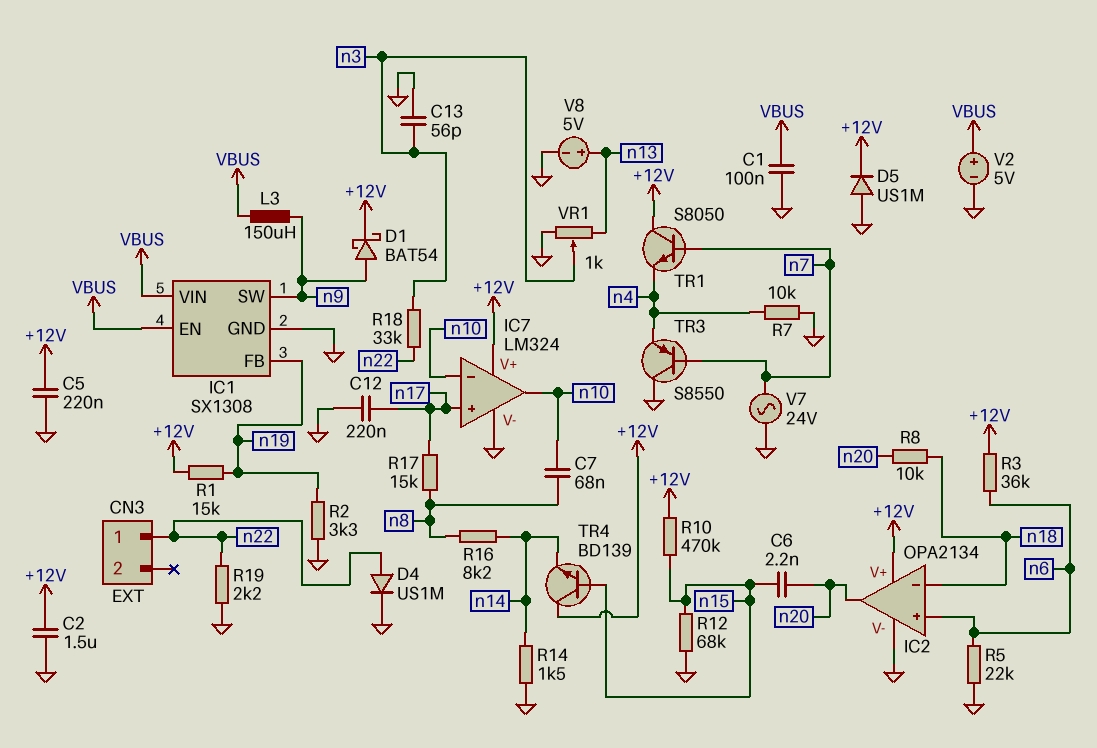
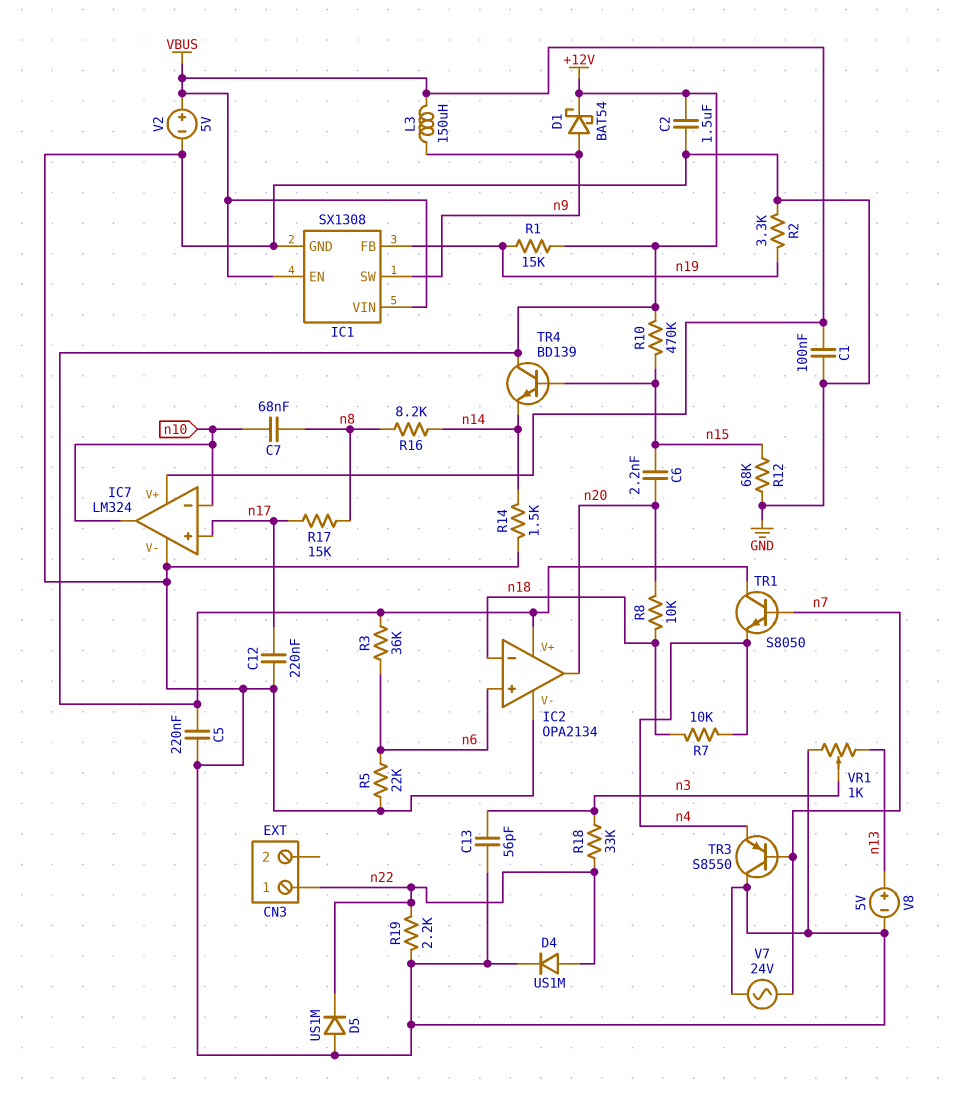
D5: diode US1M (A GND, K +12V) -> diode US1M (A GND, K n22)
IC7 pin V+: +12V -> VBUS
R7: 10k (GND, n4) -> 10k (n4, n18)

